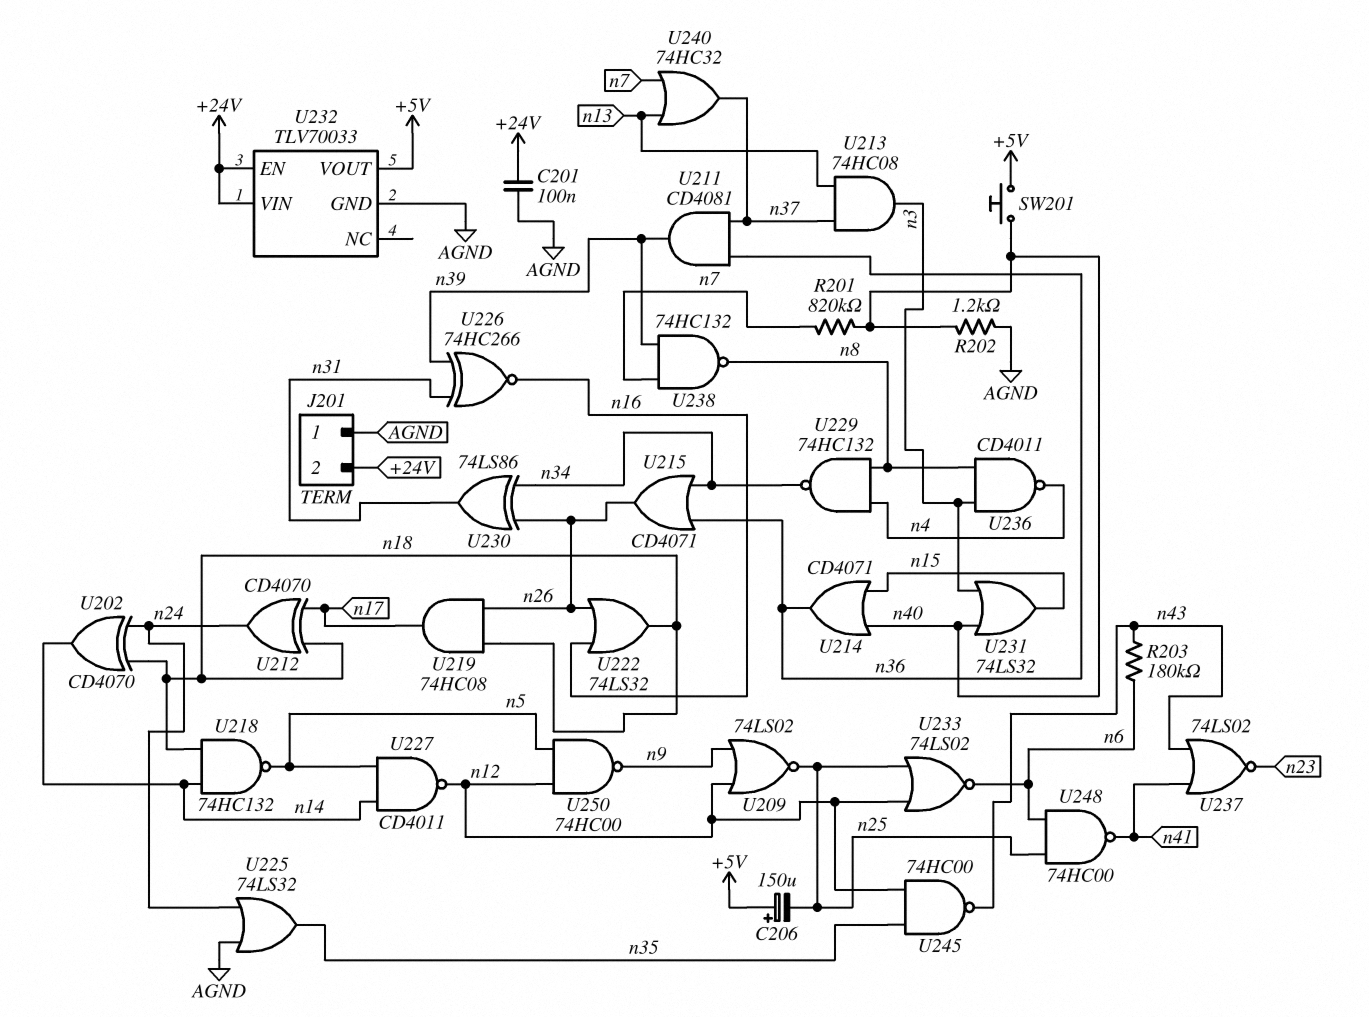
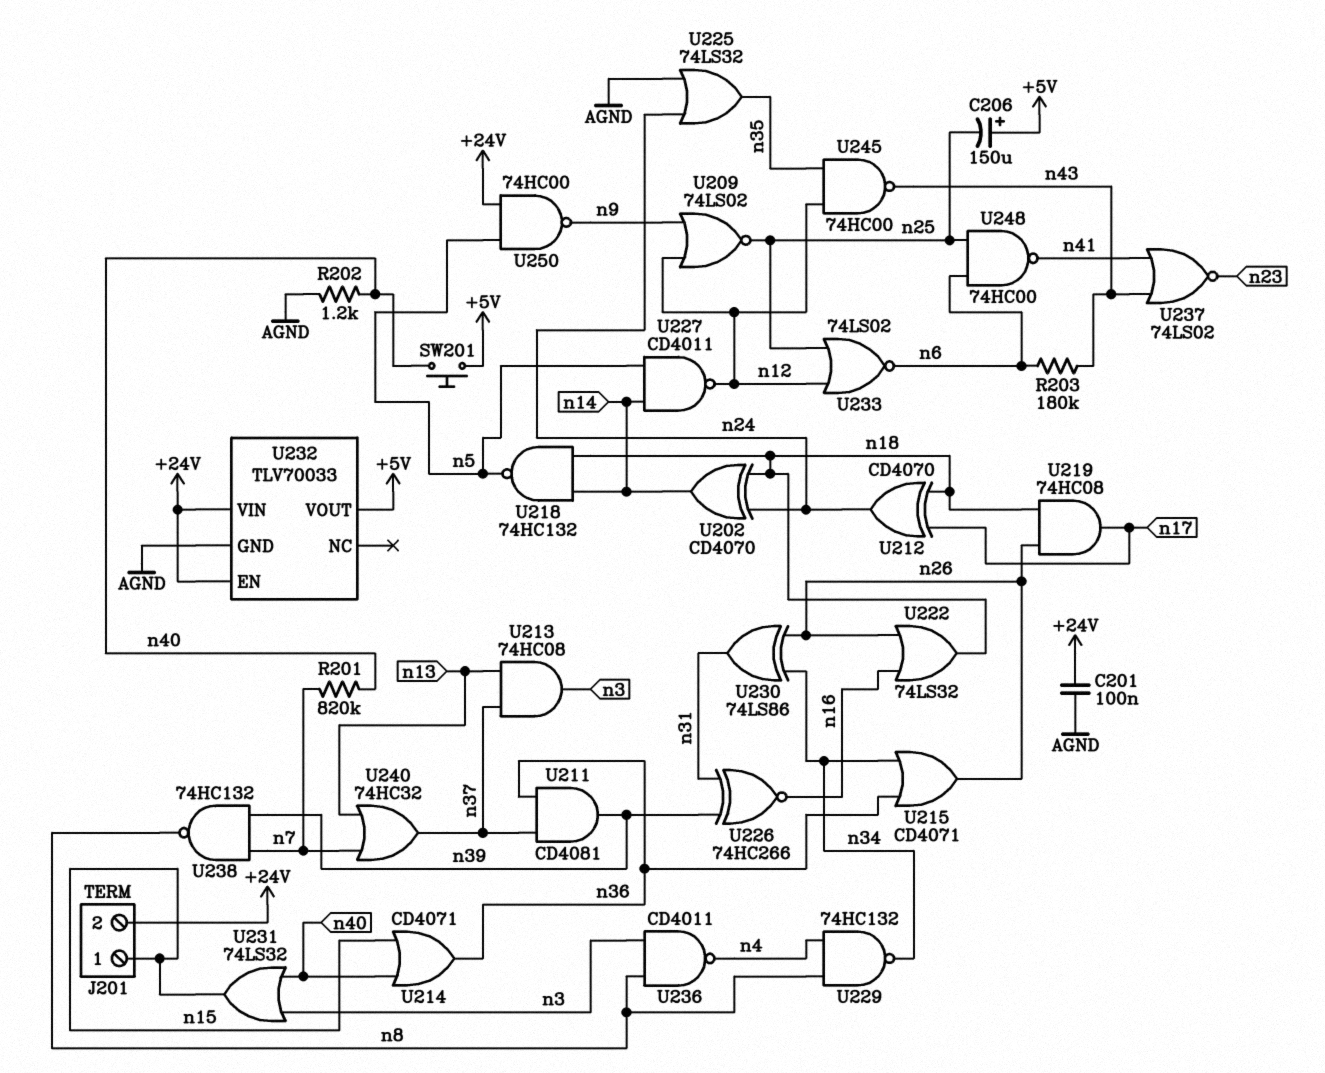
J201 pin 1: AGND -> n15
U250: NAND 74HC00 (in n5, in n12, out n9) -> NAND 74HC00 (in +24V, in n5, out n9)

